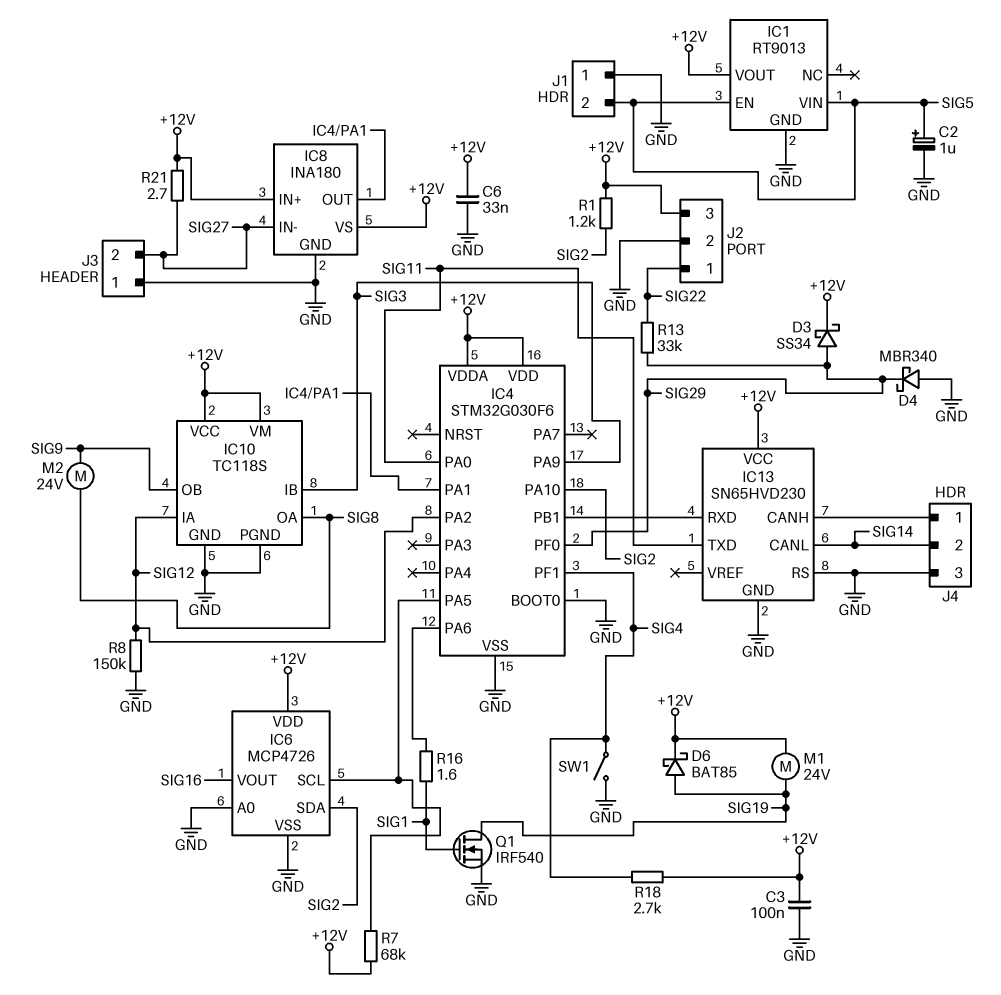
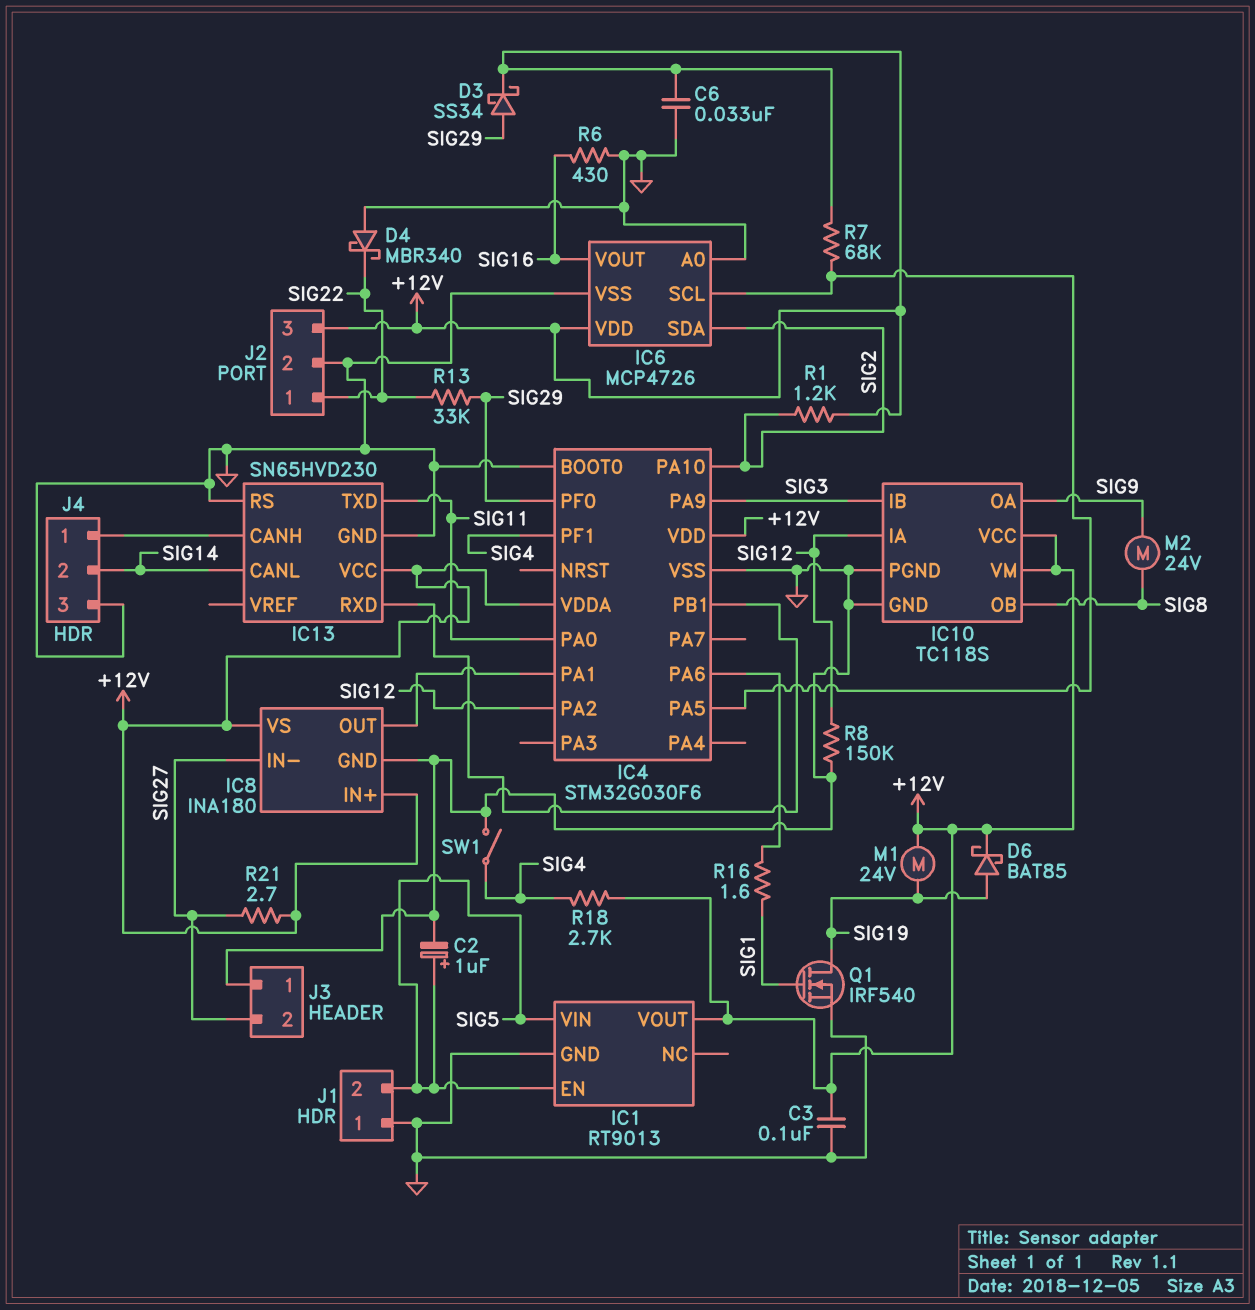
D4: schottky MBR340 (A GND, K SIG29) -> schottky MBR340 (A GND, K SIG22)
IC10 pin OA: SIG8 -> SIG9
IC10 pin OB: SIG9 -> SIG8
R6: none -> 430 (GND, SIG16)

